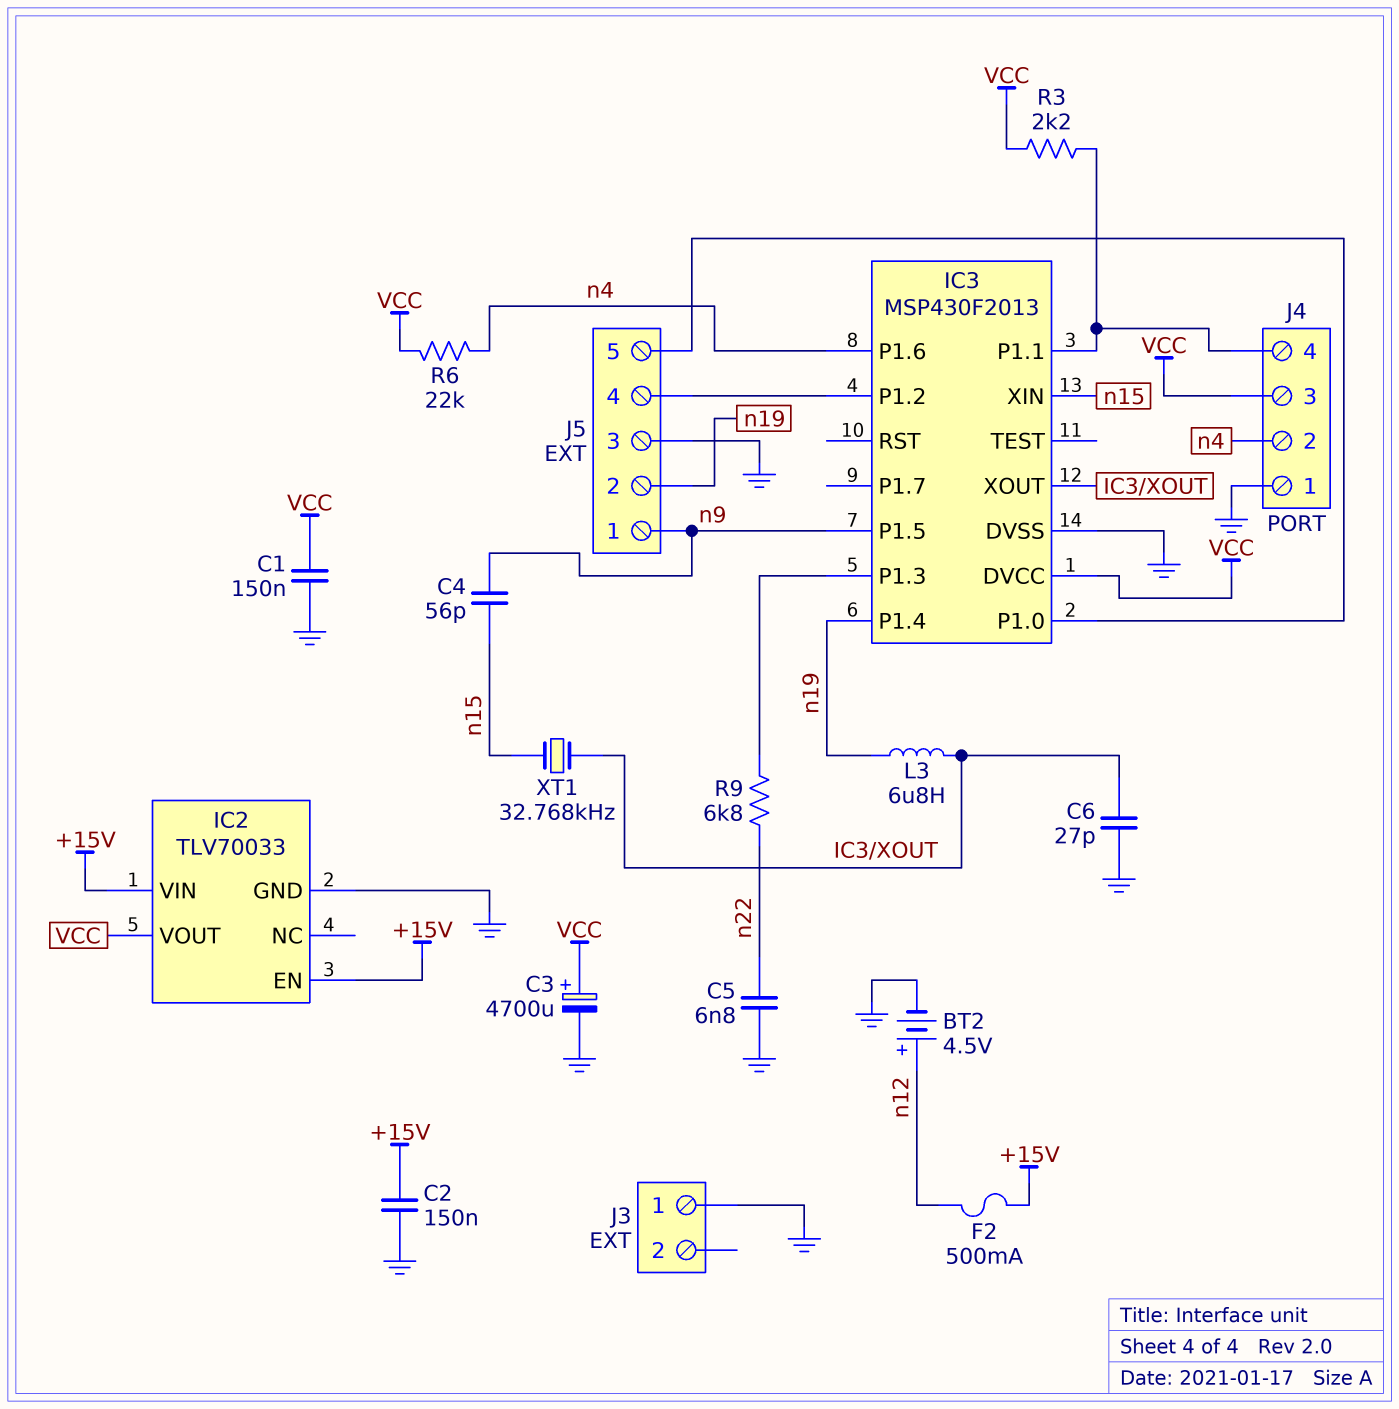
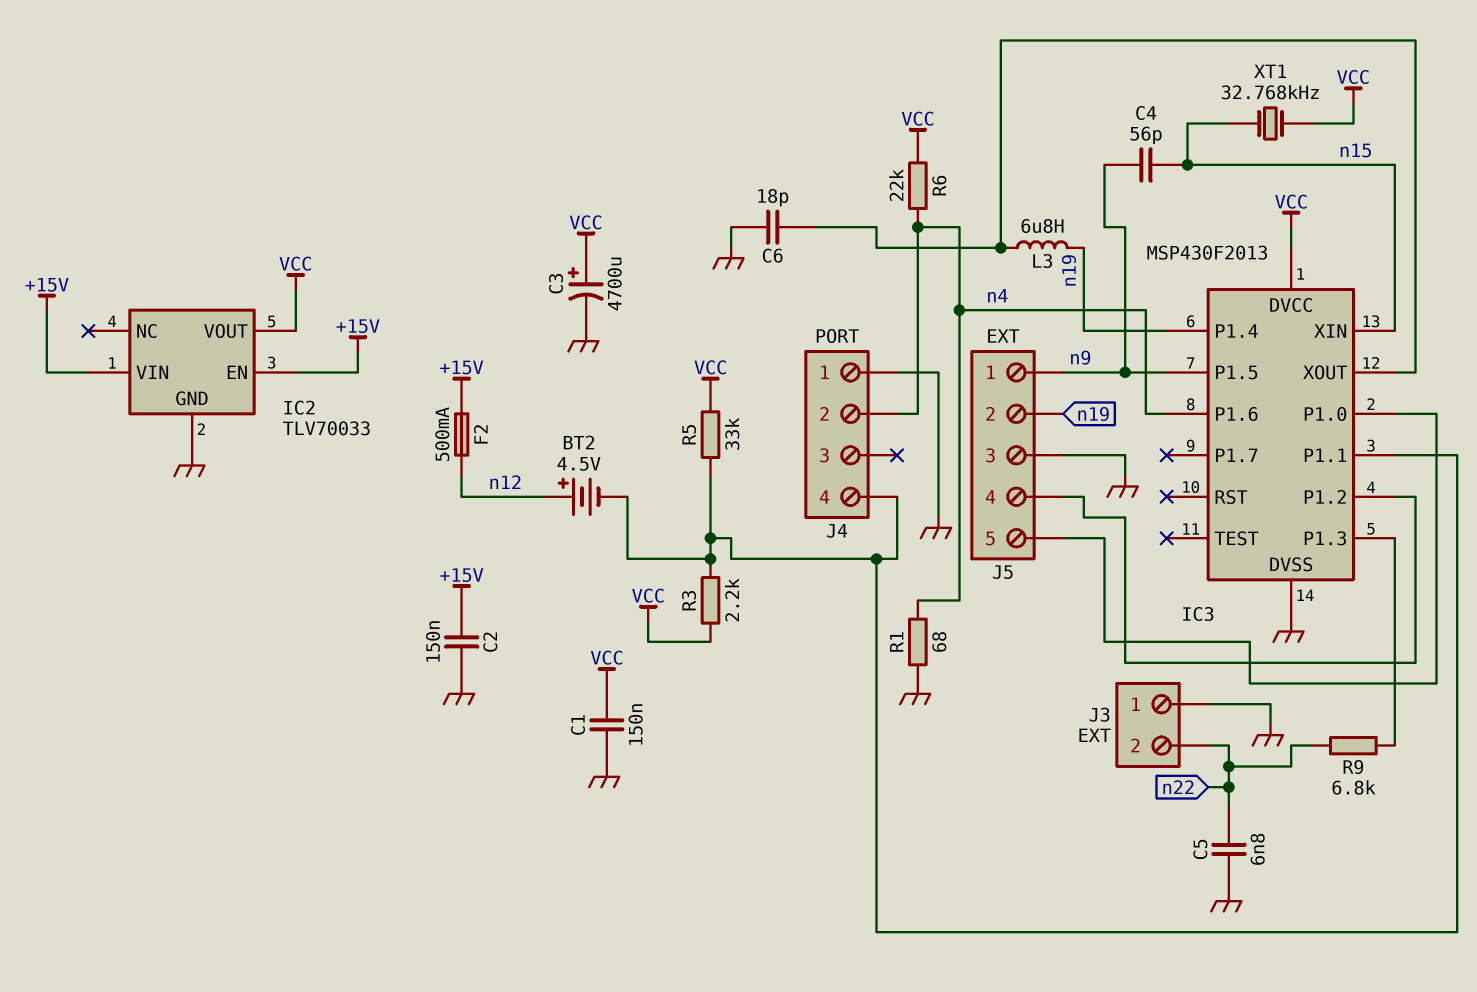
BT2: 4.5V (plus n12, minus GND) -> 4.5V (plus n12, minus IC3/P1.1)
C6: 27pF (GND, IC3/XOUT) -> 18pF (GND, IC3/XOUT)
J3 pin 2: none -> n22
J4 pin 3: VCC -> none
R1: none -> 68 (GND, n4)
R5: none -> 33k (IC3/P1.1, VCC)
XT1: 32.768kHz (IC3/XOUT, n15) -> 32.768kHz (VCC, n15)

